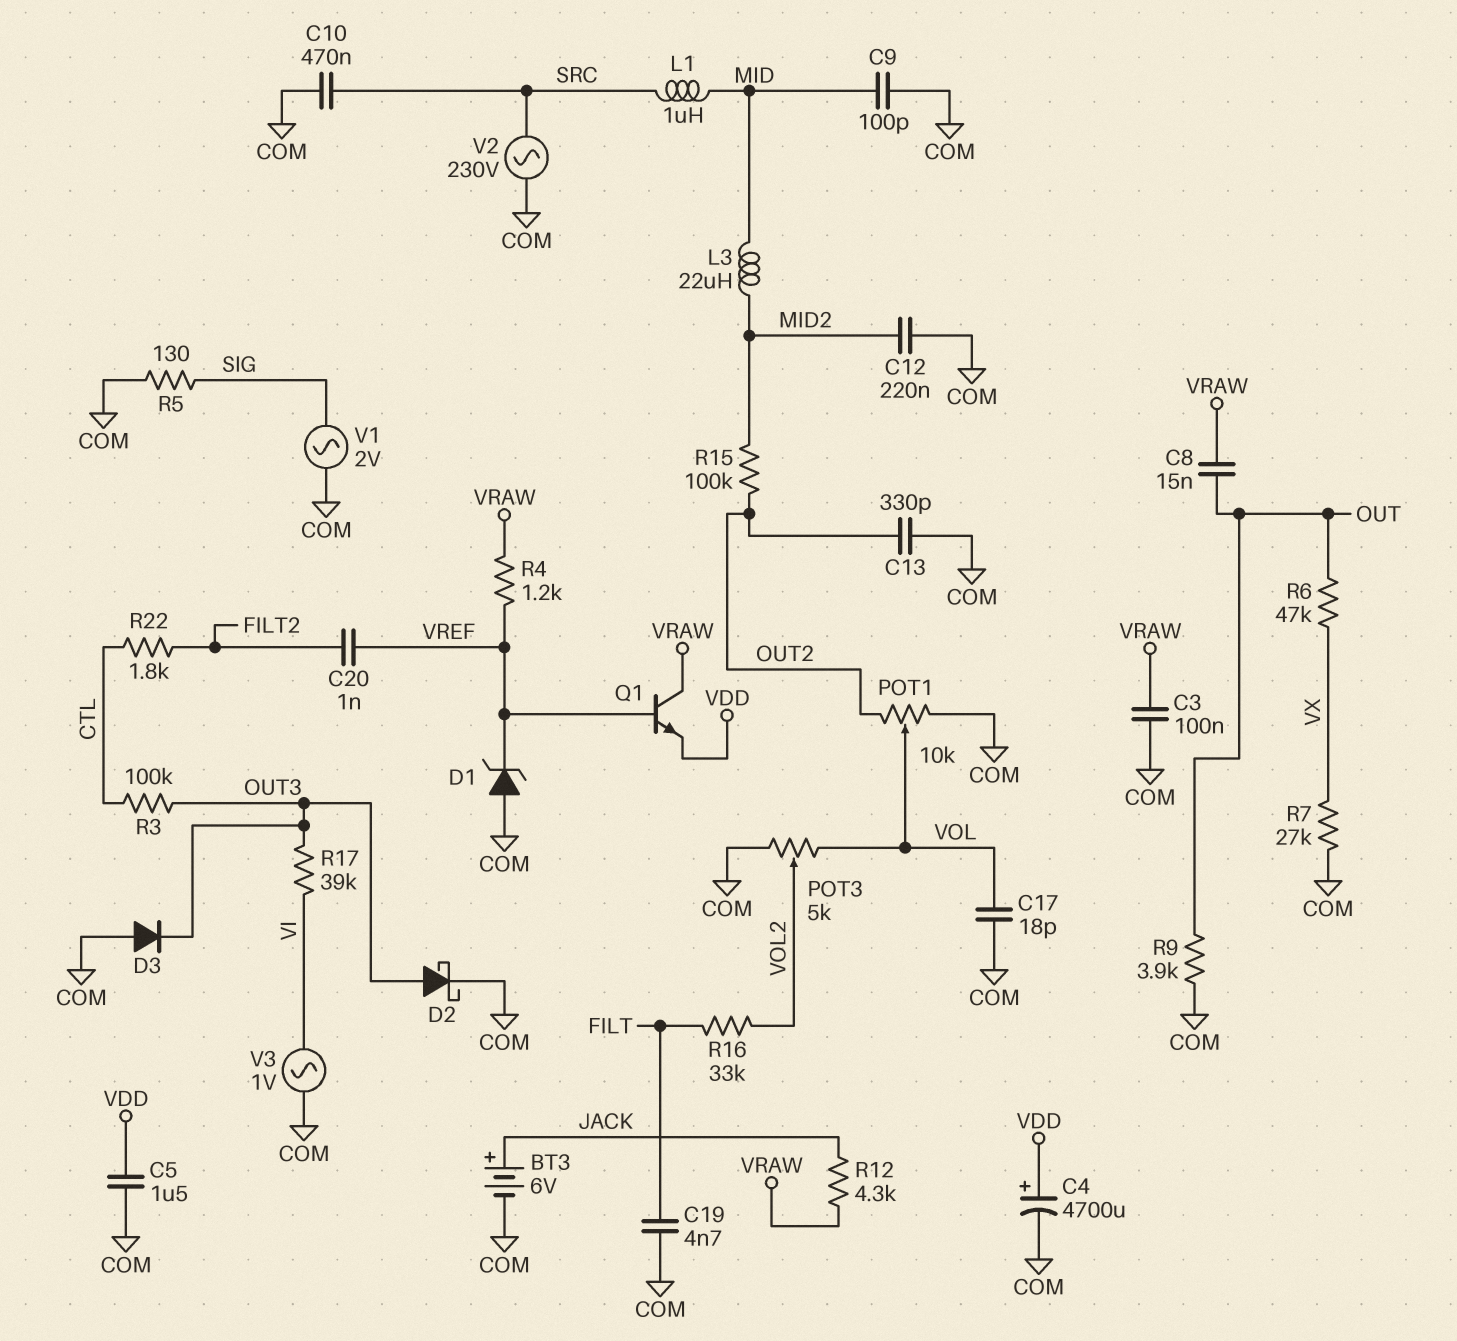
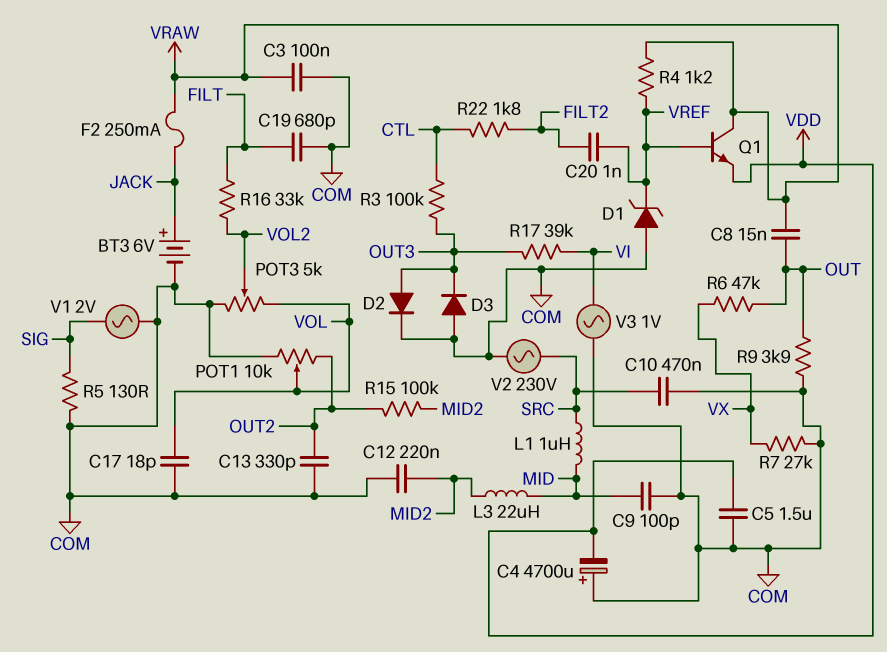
C4: 4700uF (plus VDD, minus COM) -> 4700uF (plus COM, minus VDD)
C19: 4.7nF (COM, FILT) -> 680pF (COM, FILT)
D2: schottky (A OUT3, K COM) -> diode (A OUT3, K COM)
F2: none -> 250mA (JACK, VRAW)
R12: 4.3k (JACK, VRAW) -> none

